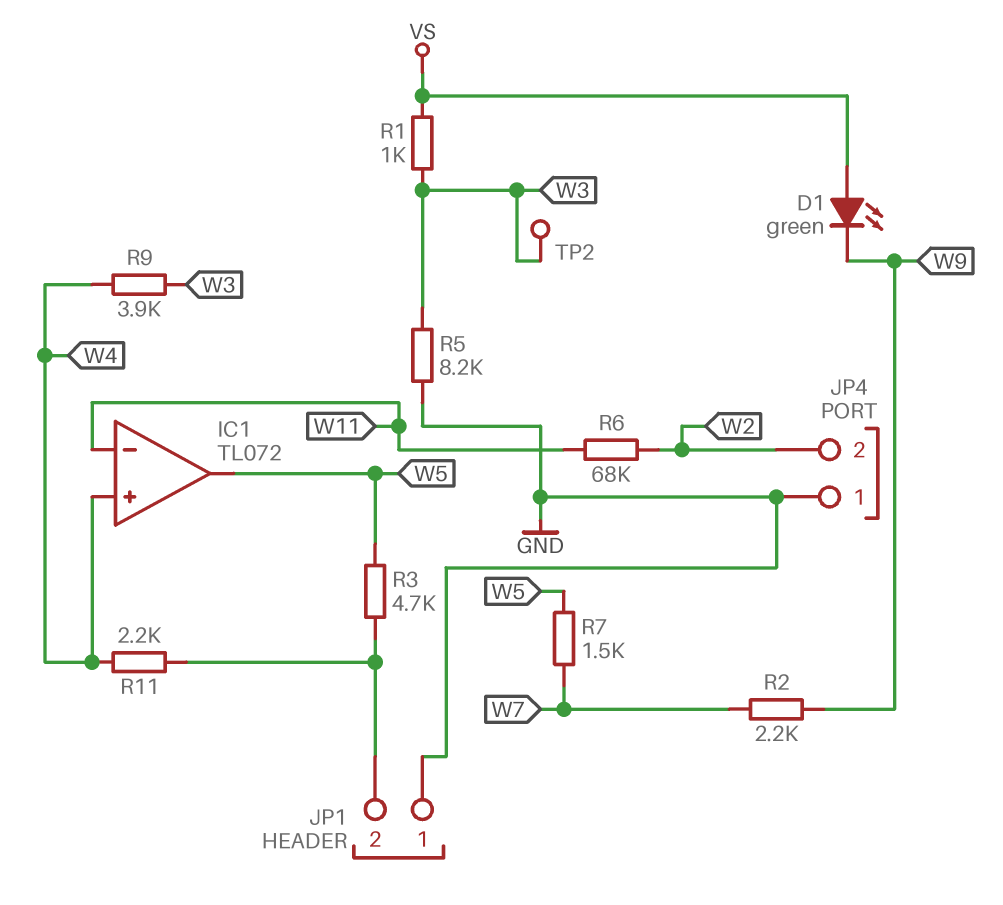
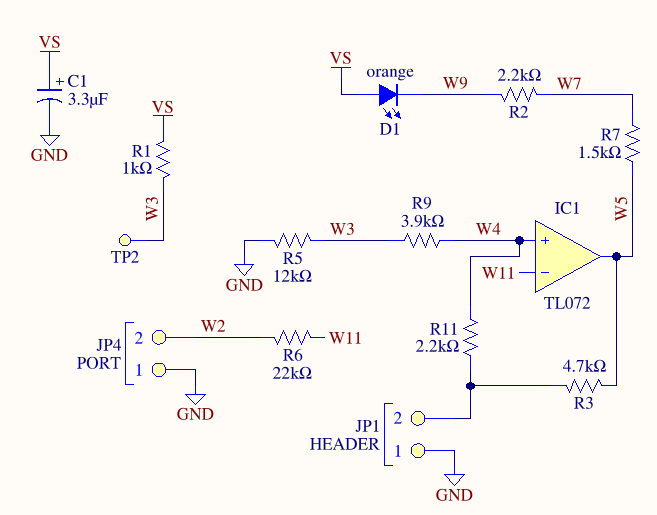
C1: none -> 3.3uF (plus VS, minus GND)
D1: LED green (A VS, K W9) -> LED orange (A VS, K W9)
R5: 8.2k (GND, W3) -> 12k (GND, W3)
R6: 68k (W2, W11) -> 22k (W2, W11)

